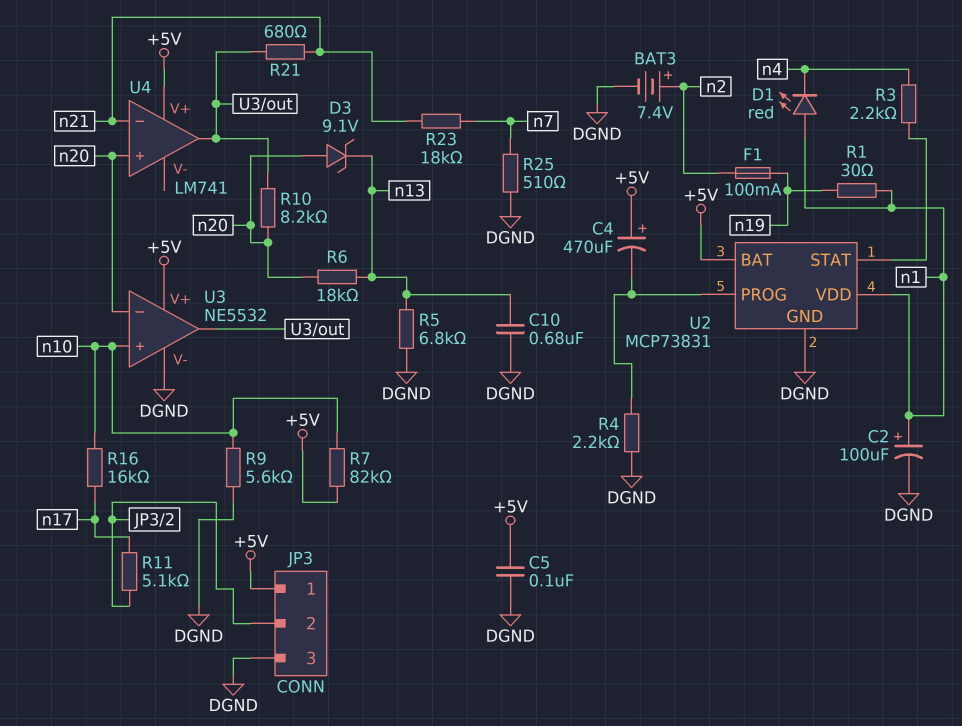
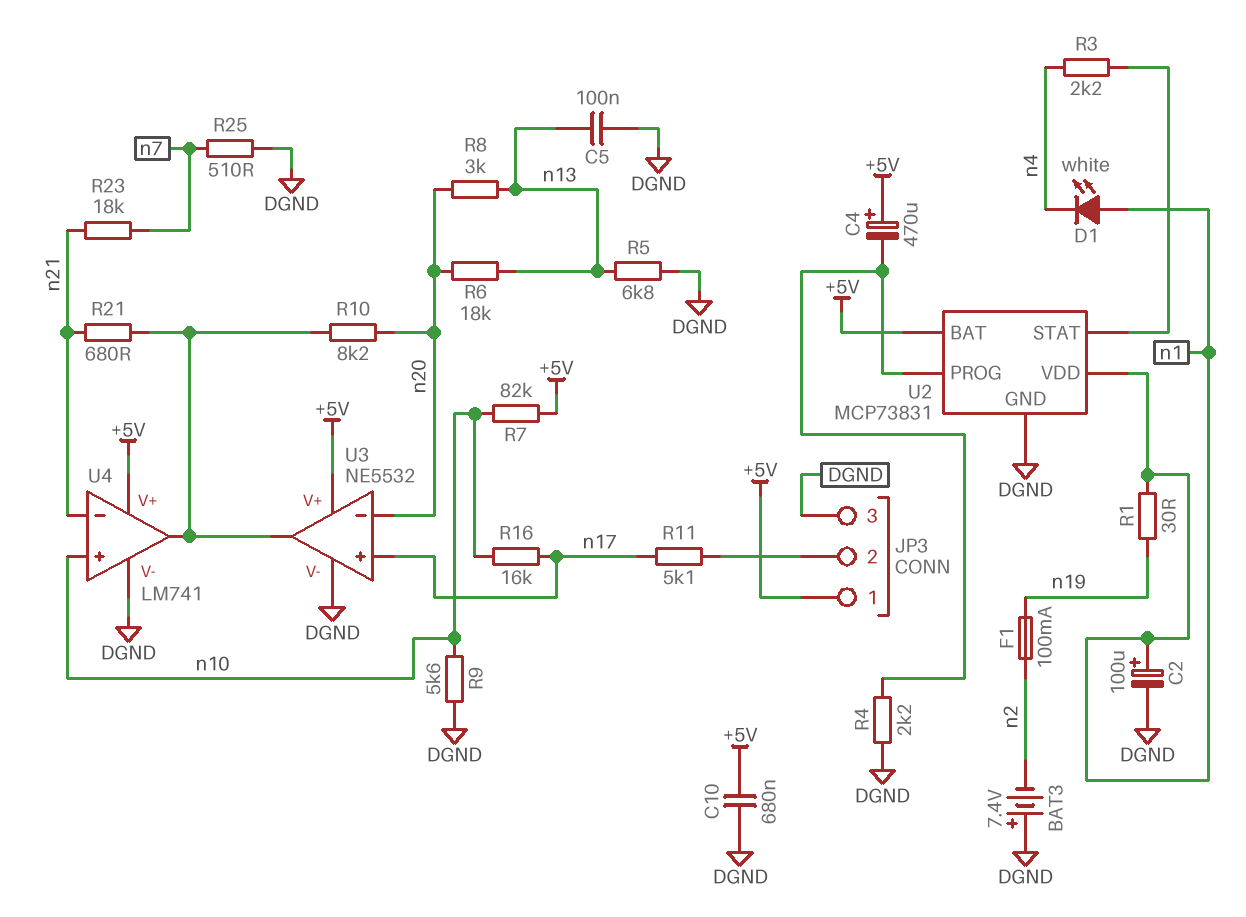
BAT3: 7.4V (plus n2, minus DGND) -> 7.4V (plus DGND, minus n2)
C5: 100nF (+5V, DGND) -> 100nF (DGND, n13)
C10: 680nF (DGND, n13) -> 680nF (+5V, DGND)
D1: LED red (A n1, K n4) -> LED white (A n1, K n4)
D3: zener 9.1V (A n20, K n13) -> none
R8: none -> 3k (n13, n20)
U3 pin in+: n10 -> n17
U4 pin V-: none -> DGND
U4 pin in+: n20 -> n10

